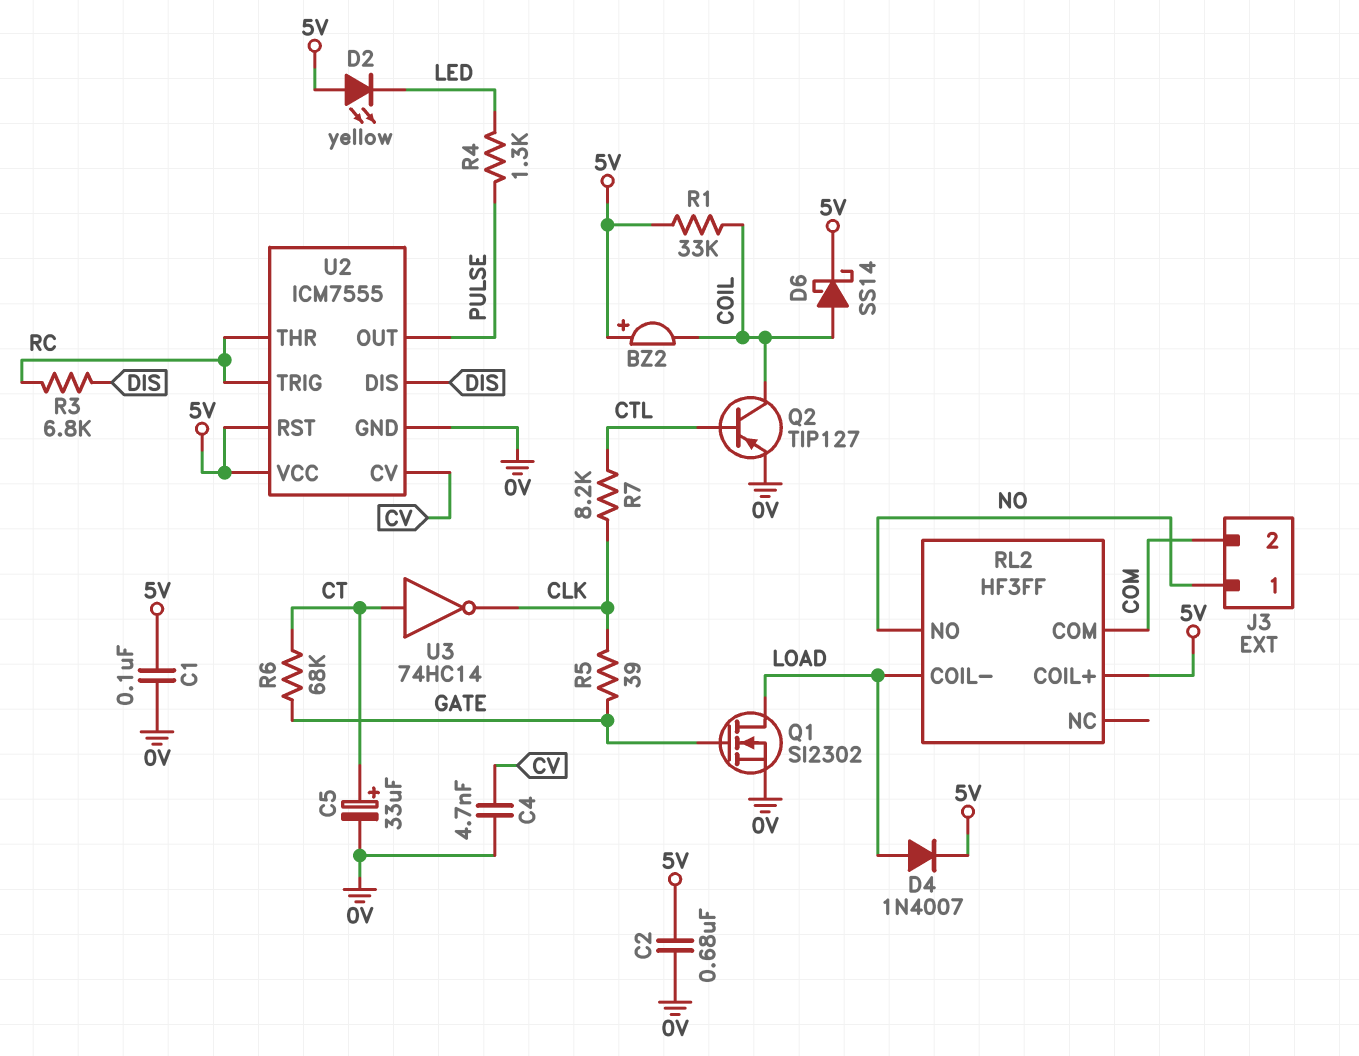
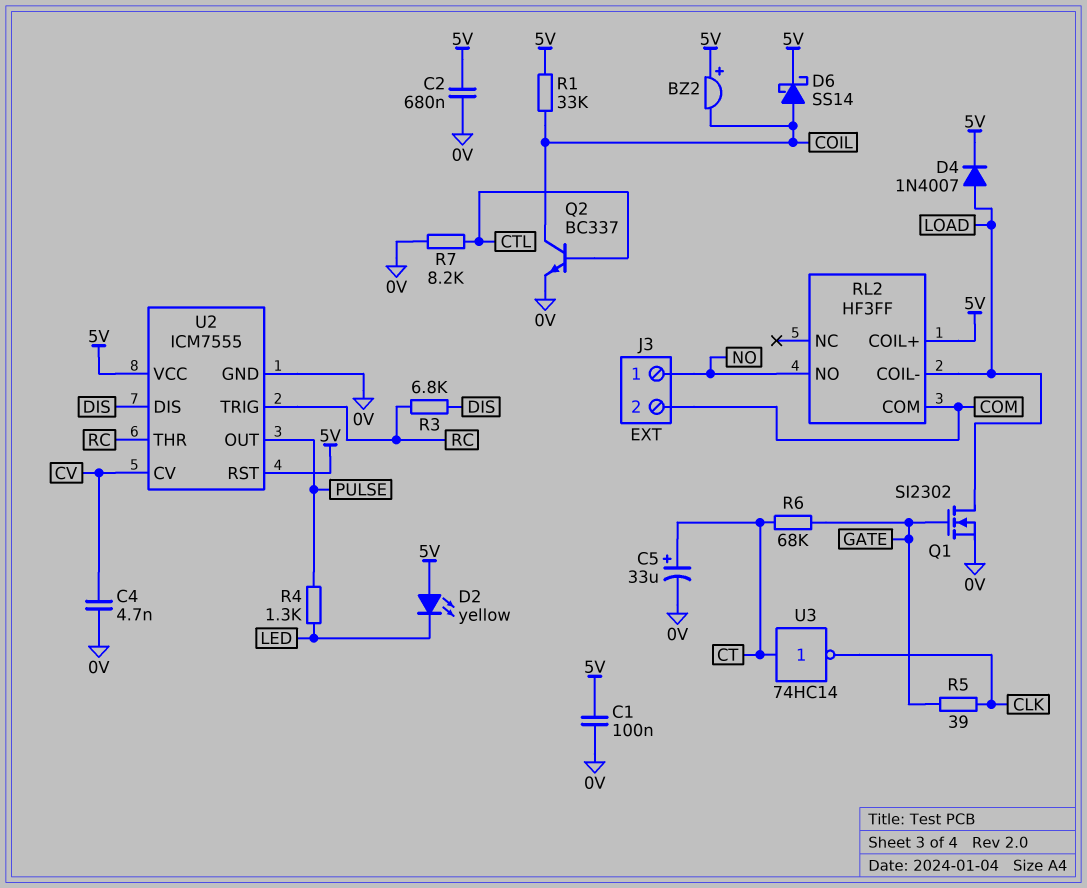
Q2: PNP TIP127 (B CTL, C COIL, E 0V) -> NPN BC337 (B CTL, C COIL, E 0V)
R7: 8.2k (CLK, CTL) -> 8.2k (0V, CTL)

